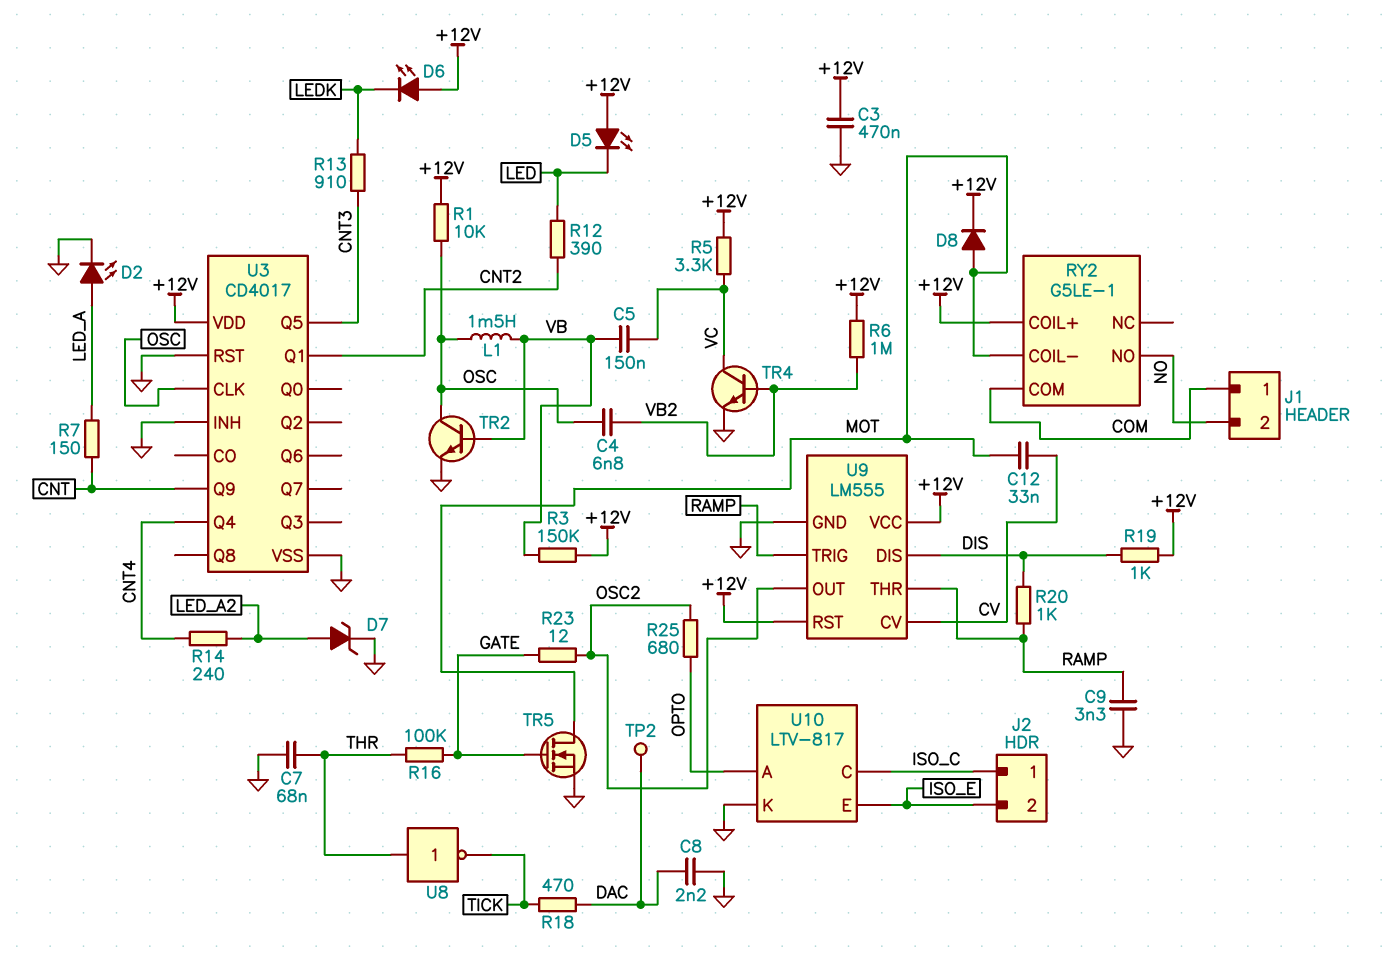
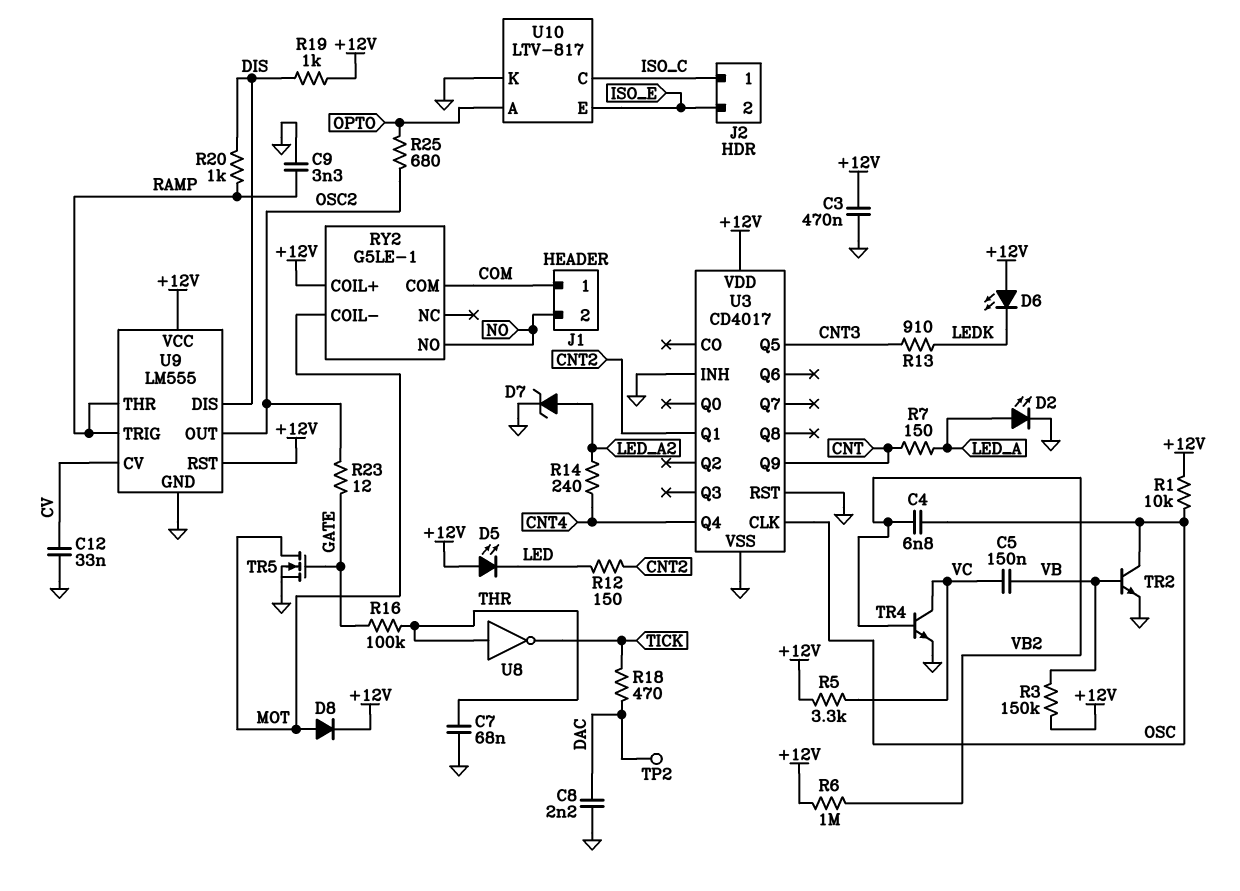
C12: 33nF (CV, MOT) -> 33nF (CV, GND)
L1: 1.5mH (OSC, VB) -> none
R12: 390 (CNT2, LED) -> 150 (CNT2, LED)

